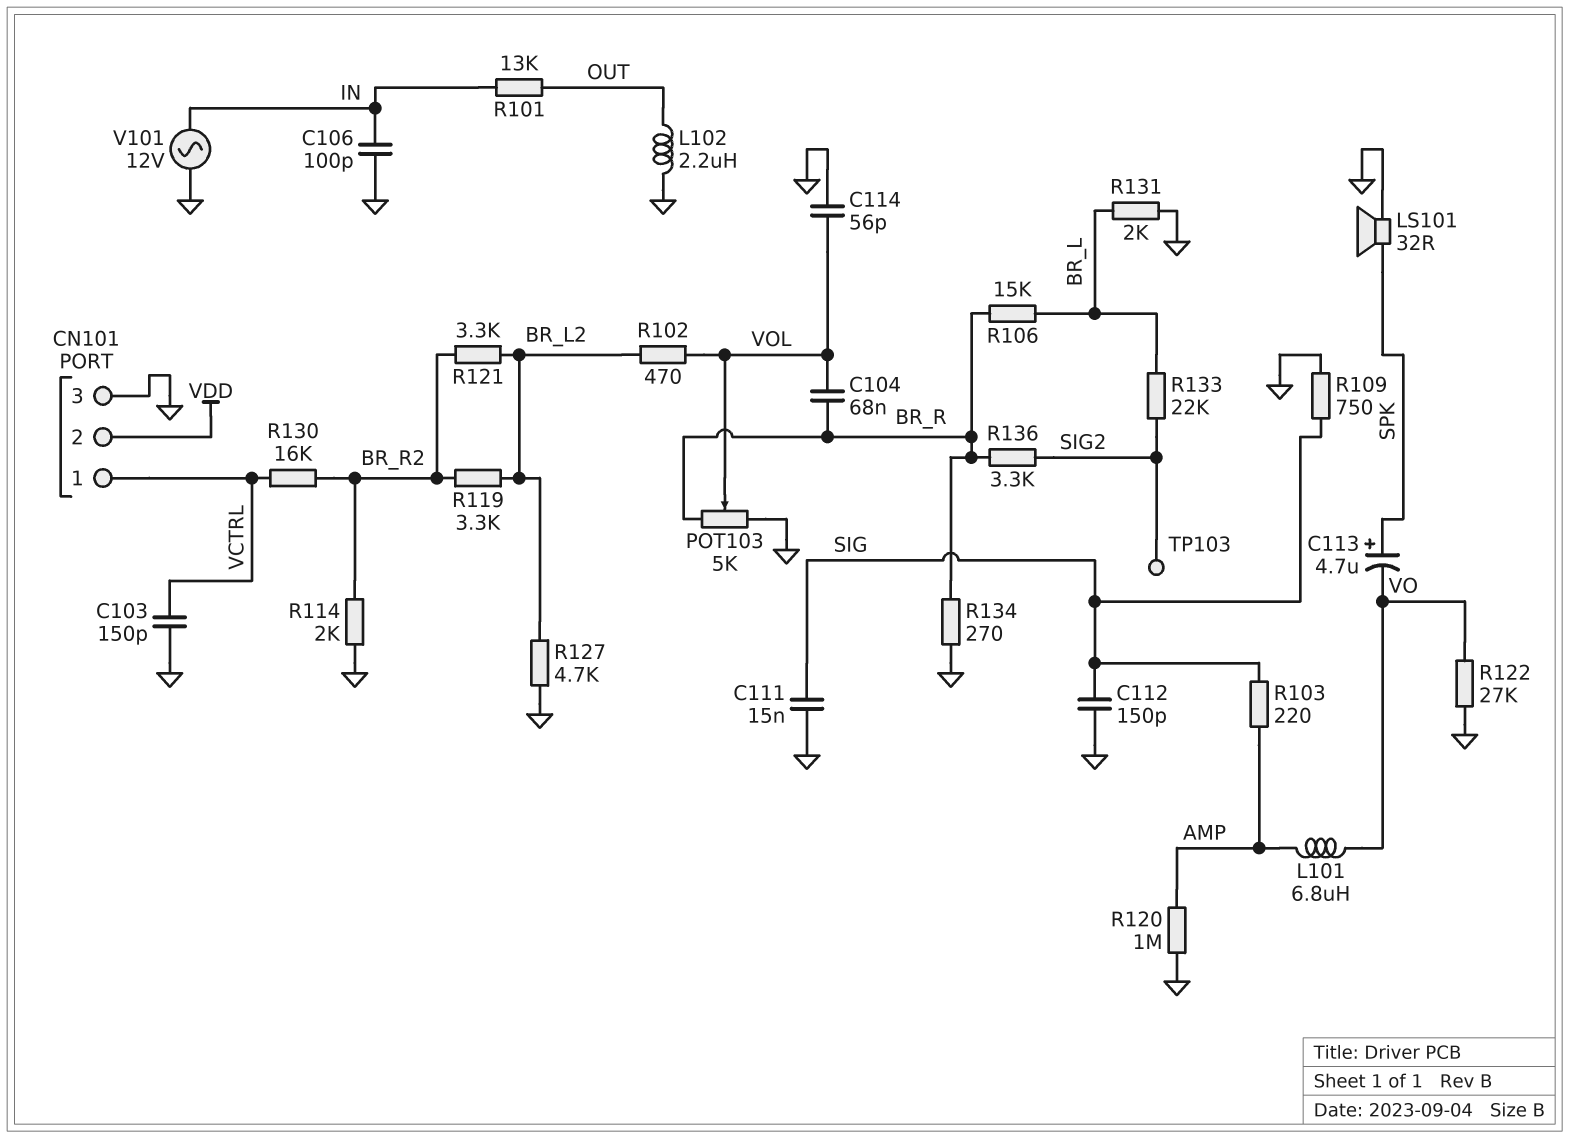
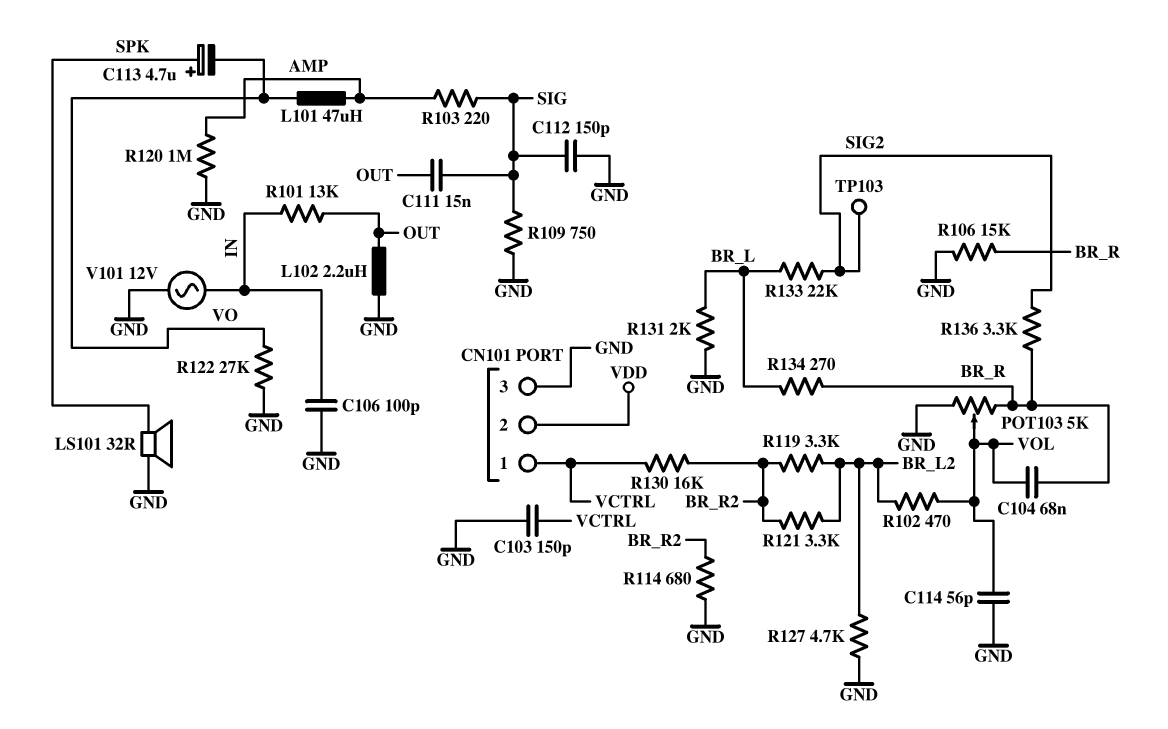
C111: 15nF (GND, SIG) -> 15nF (OUT, SIG)
L101: 6.8uH (AMP, VO) -> 47uH (AMP, VO)
R106: 15k (BR_L, BR_R) -> 15k (BR_R, GND)
R114: 2k (BR_R2, GND) -> 680 (BR_R2, GND)
R134: 270 (BR_R, GND) -> 270 (BR_L, BR_R)

